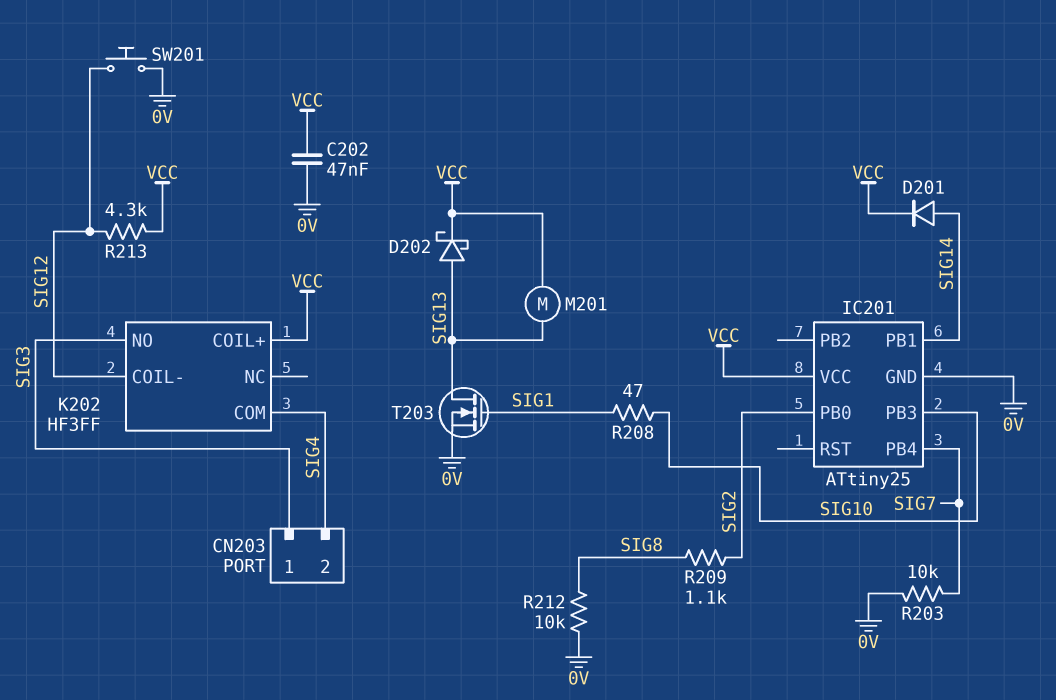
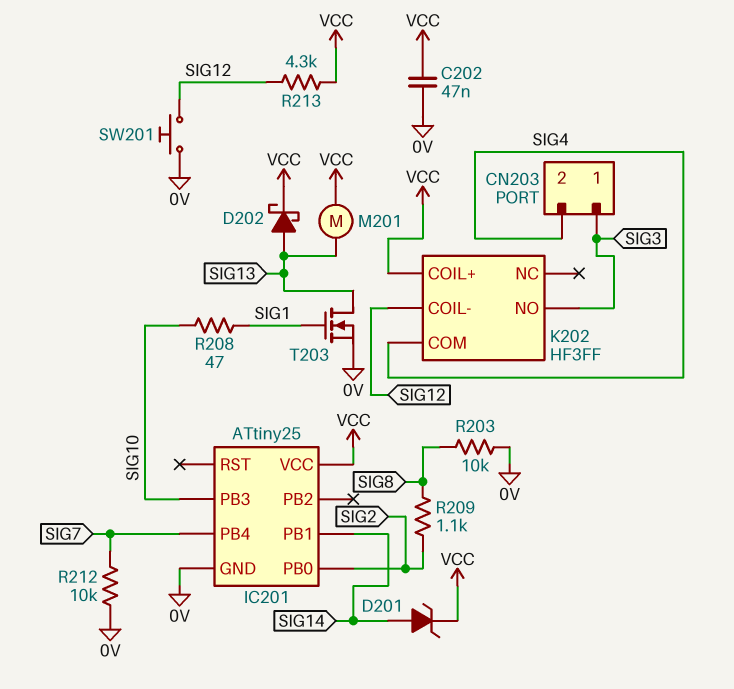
D201: diode (A SIG14, K VCC) -> zener (A SIG14, K VCC)
R203: 10k (0V, SIG7) -> 10k (0V, SIG8)
R212: 10k (0V, SIG8) -> 10k (0V, SIG7)

